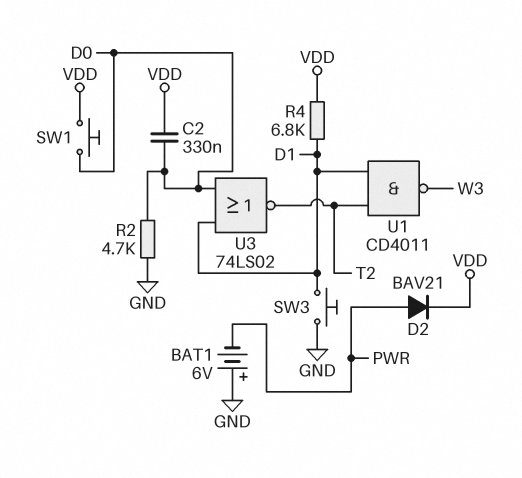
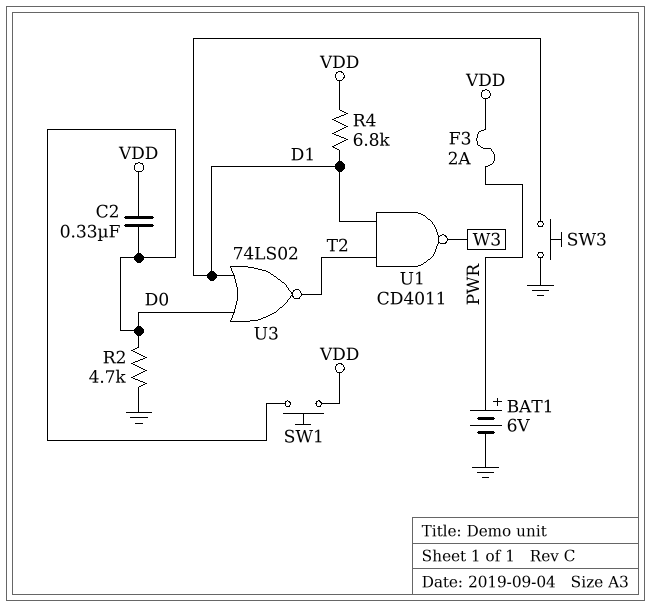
BAT1: 6V (plus GND, minus PWR) -> 6V (plus PWR, minus GND)
D2: diode BAV21 (A PWR, K VDD) -> none
F3: none -> 2A (PWR, VDD)

